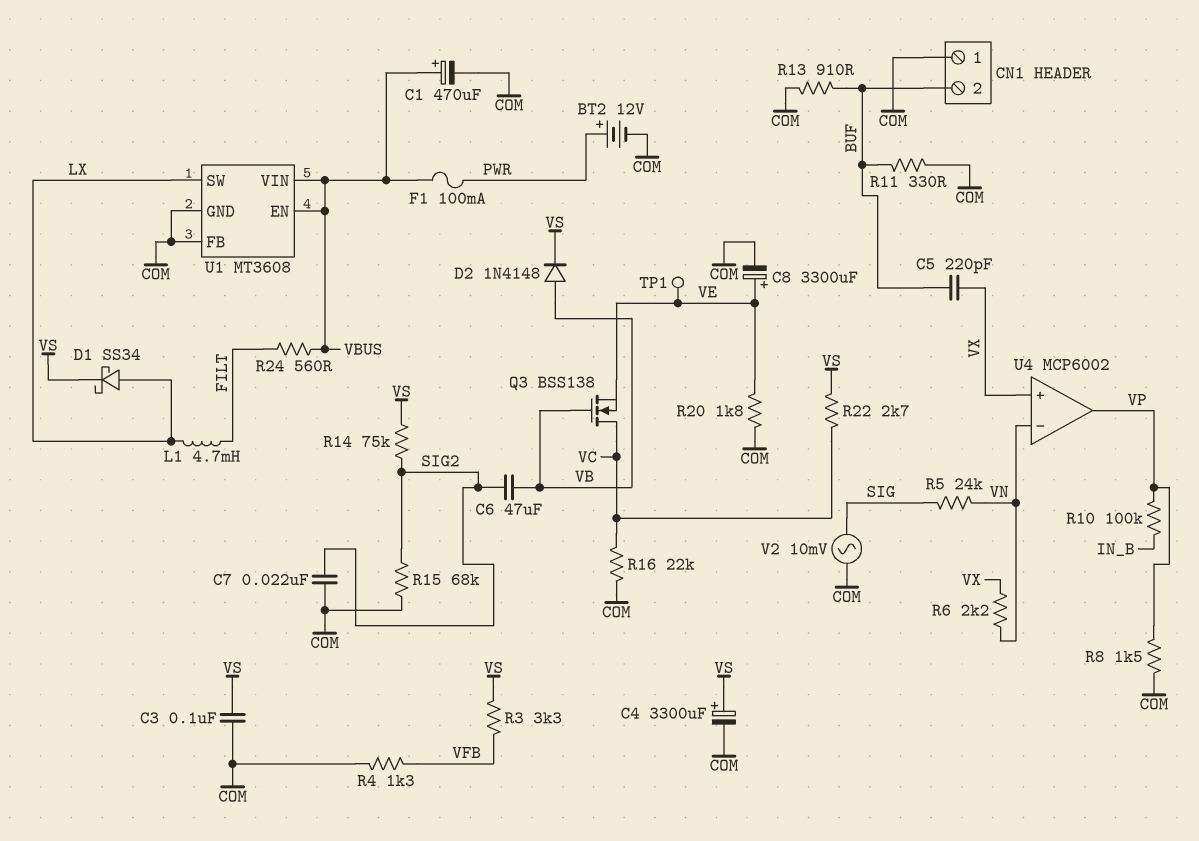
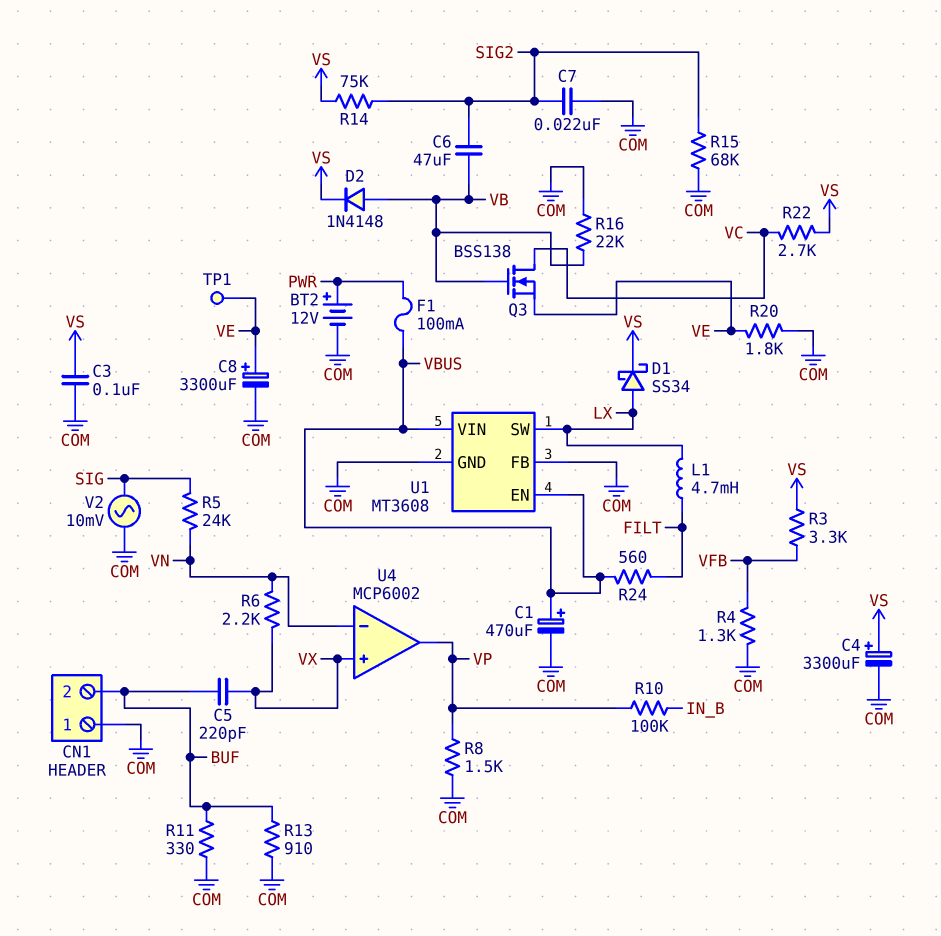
R16: 22k (COM, VC) -> 22k (COM, VB)

